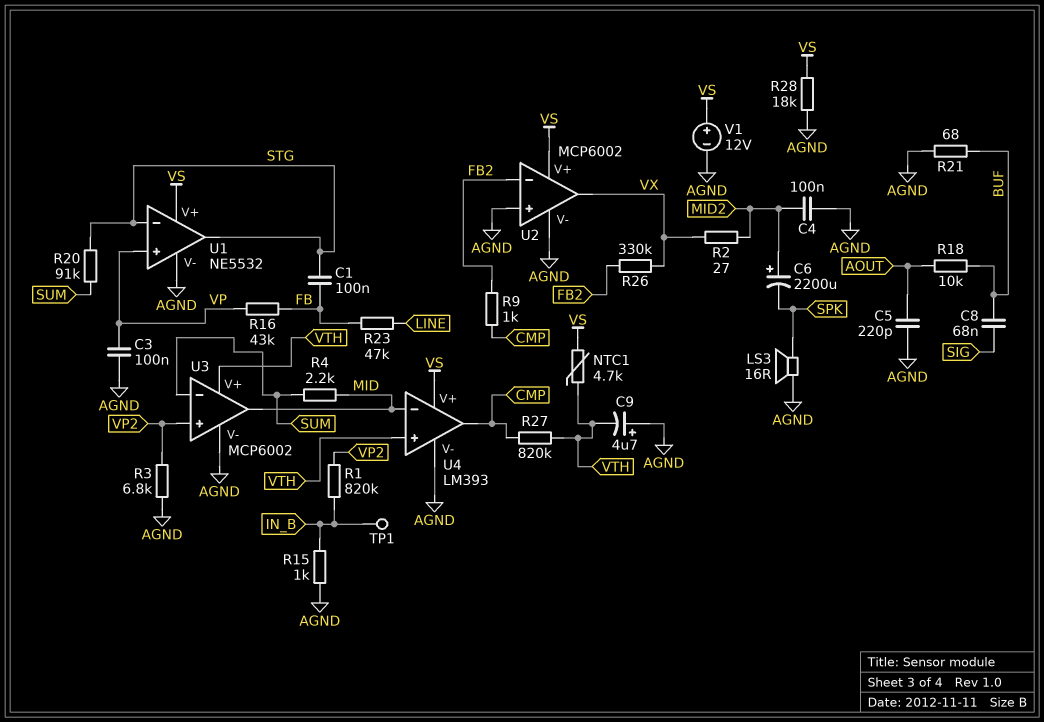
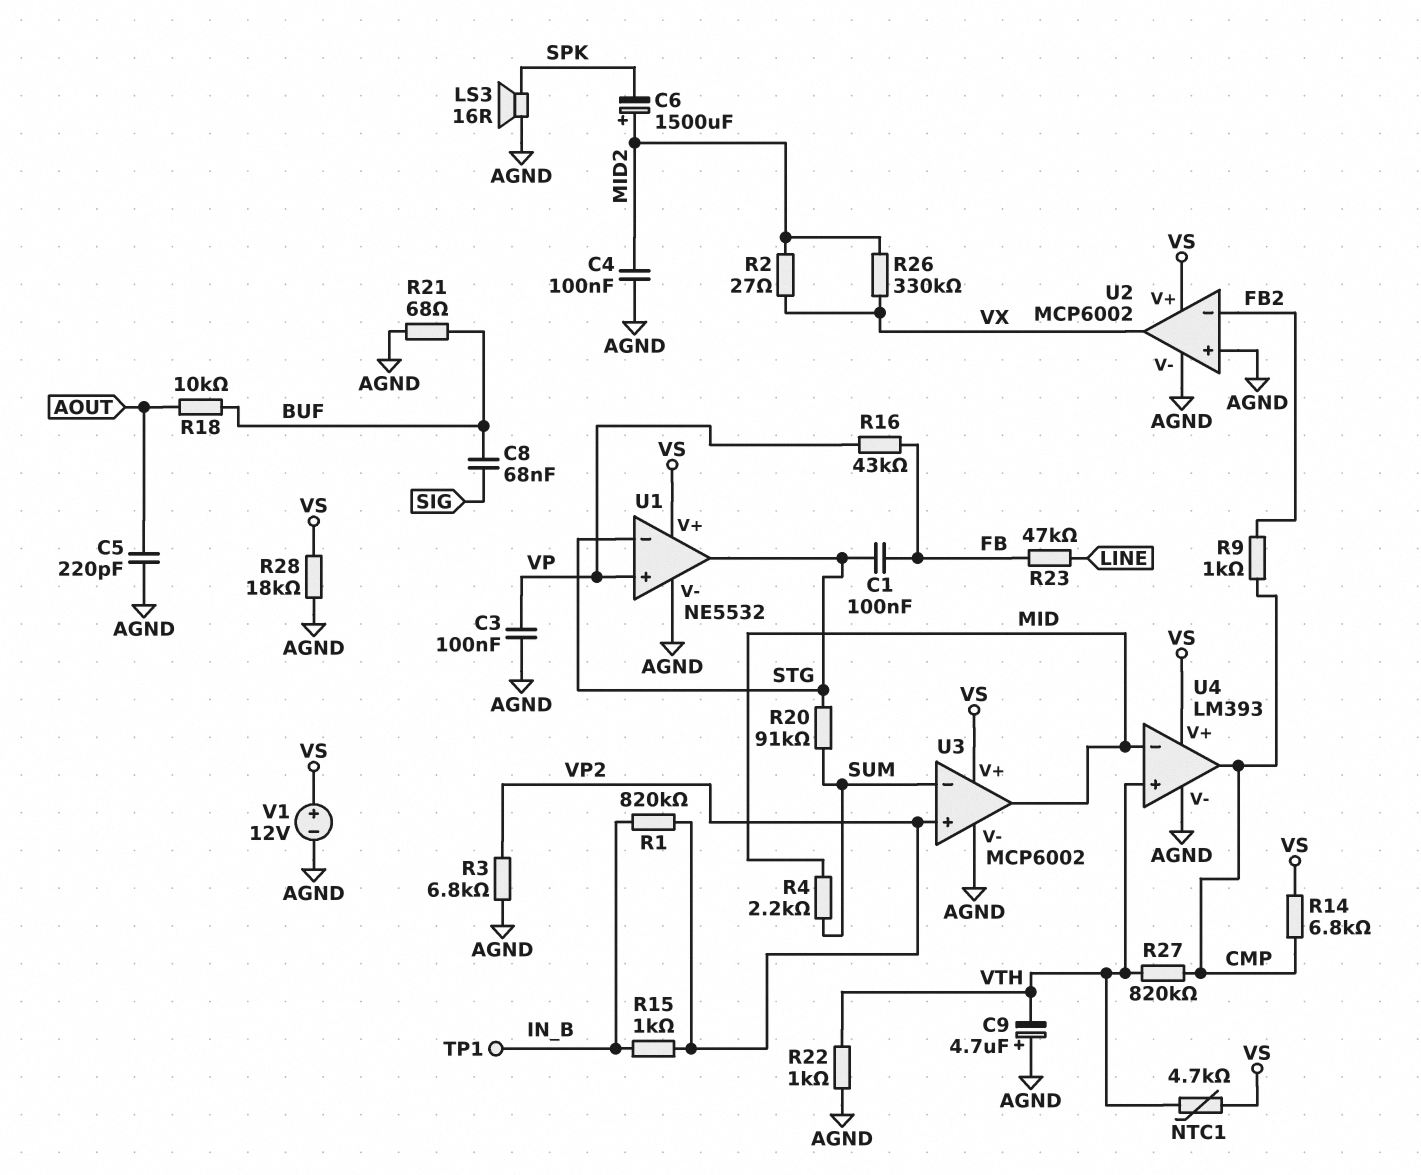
C6: 2200uF (plus MID2, minus SPK) -> 1500uF (plus MID2, minus SPK)
R14: none -> 6.8k (CMP, VS)
R15: 1k (AGND, IN_B) -> 1k (IN_B, VP2)
R22: none -> 1k (AGND, VTH)
R26: 330k (FB2, VX) -> 330k (MID2, VX)
U3 pin V+: VTH -> VS

